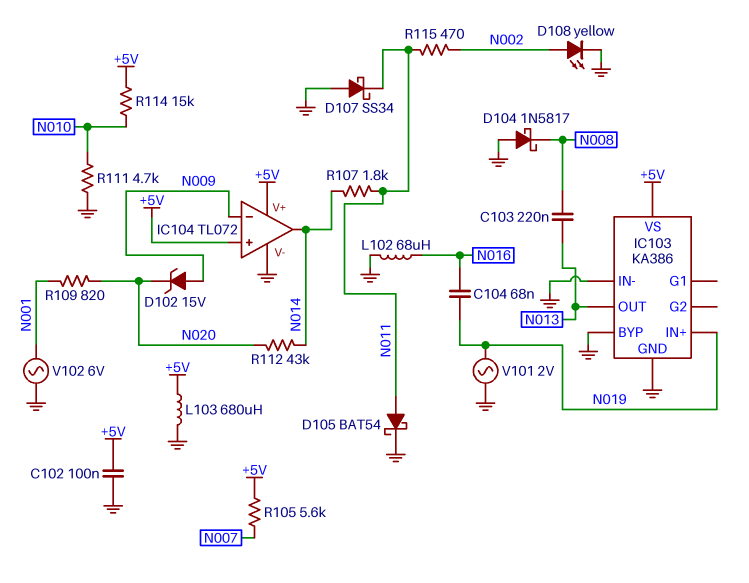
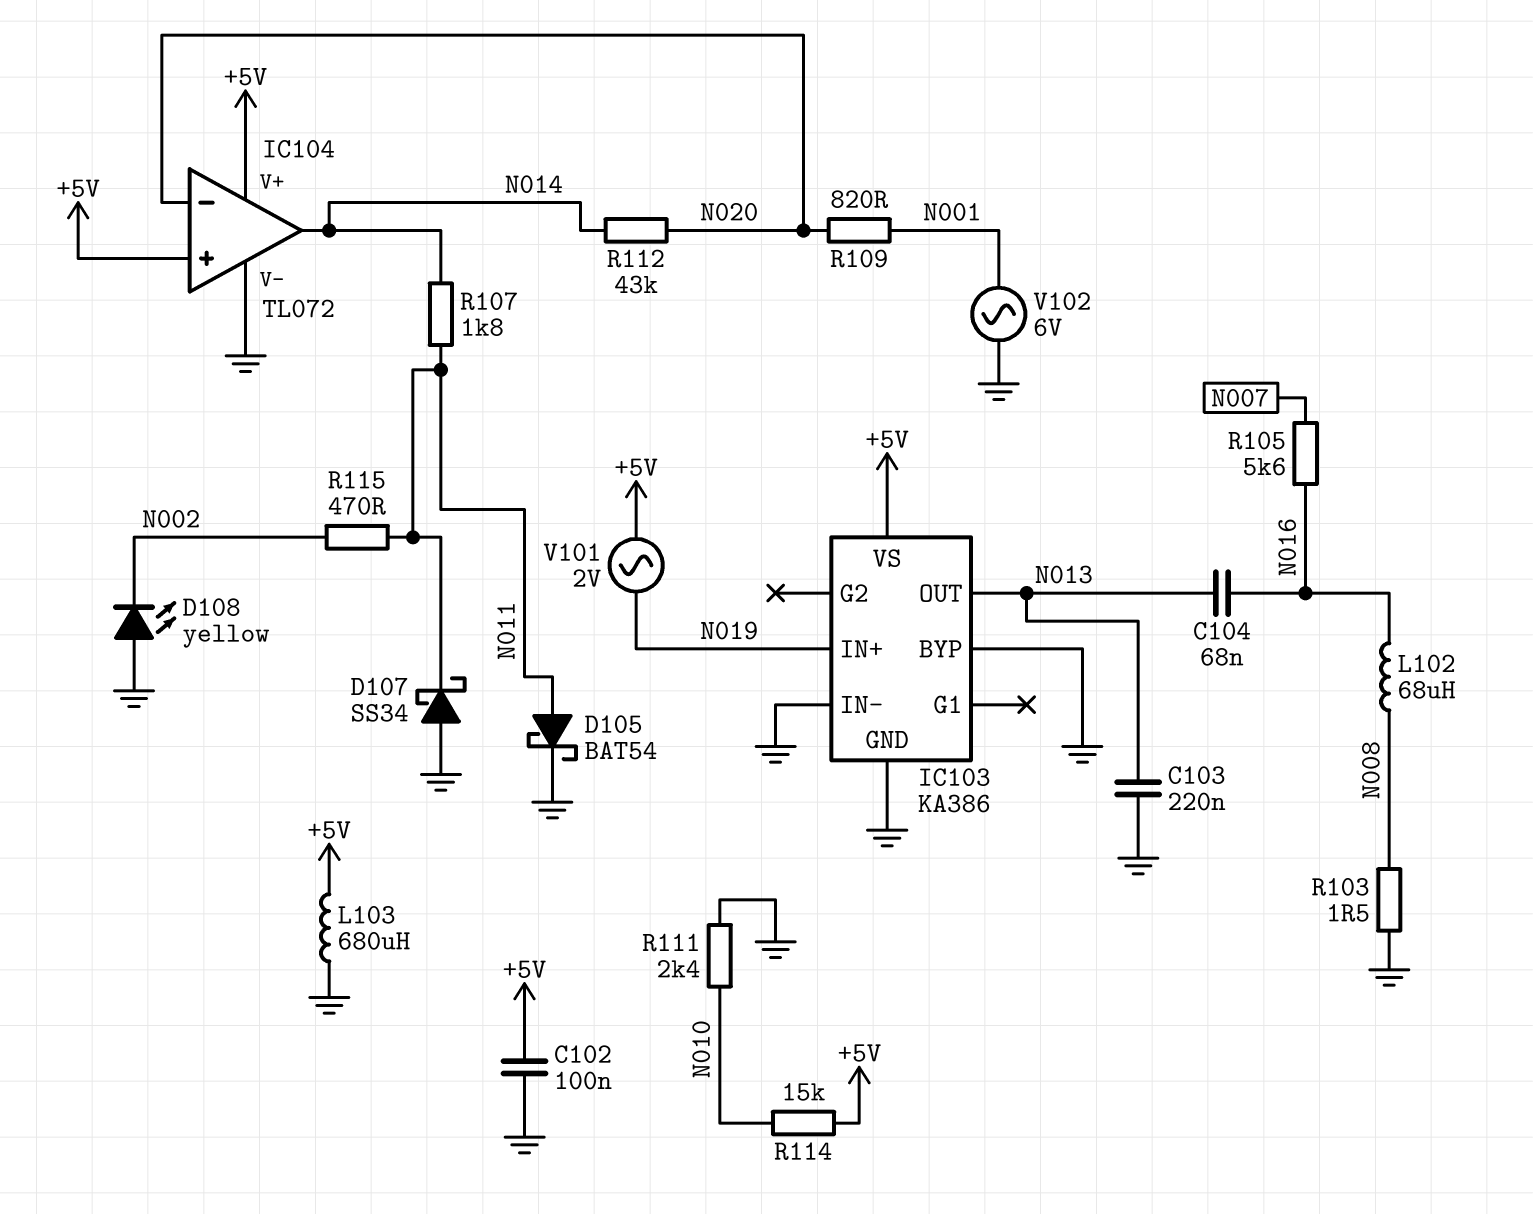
C103: 220nF (N008, N013) -> 220nF (GND, N013)
C104: 68nF (N016, N019) -> 68nF (N013, N016)
D102: zener 15V (A N009, K N020) -> none
D104: schottky 1N5817 (A GND, K N008) -> none
D108: LED yellow (A N002, K GND) -> LED yellow (A GND, K N002)
IC104 pin in-: N009 -> N020
L102: 68uH (GND, N016) -> 68uH (N008, N016)
R103: none -> 1.5 (GND, N008)
R105: 5.6k (+5V, N007) -> 5.6k (N007, N016)
R111: 4.7k (GND, N010) -> 2.4k (GND, N010)
V101: AC 2V (GND, N019) -> AC 2V (+5V, N019)

